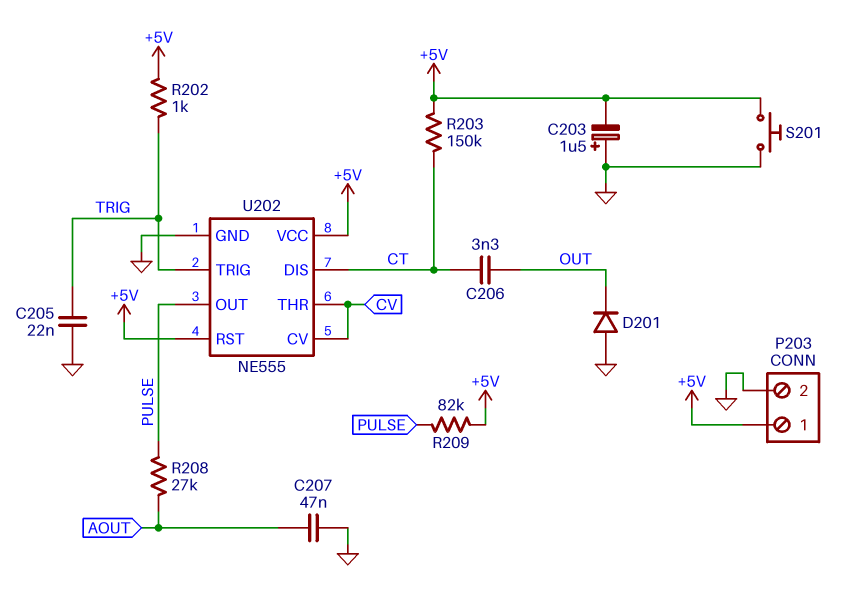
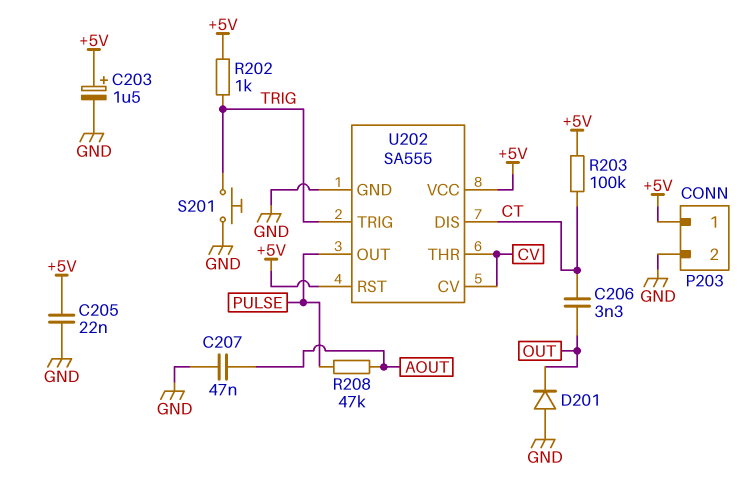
C203: 1.5uF (plus GND, minus +5V) -> 1.5uF (plus +5V, minus GND)
C205: 22nF (GND, TRIG) -> 22nF (+5V, GND)
R203: 150k (+5V, CT) -> 100k (+5V, CT)
R208: 27k (AOUT, PULSE) -> 47k (AOUT, PULSE)
R209: 82k (+5V, PULSE) -> none
S201: button (+5V, GND) -> button (GND, TRIG)
U202: NE555 -> SA555

